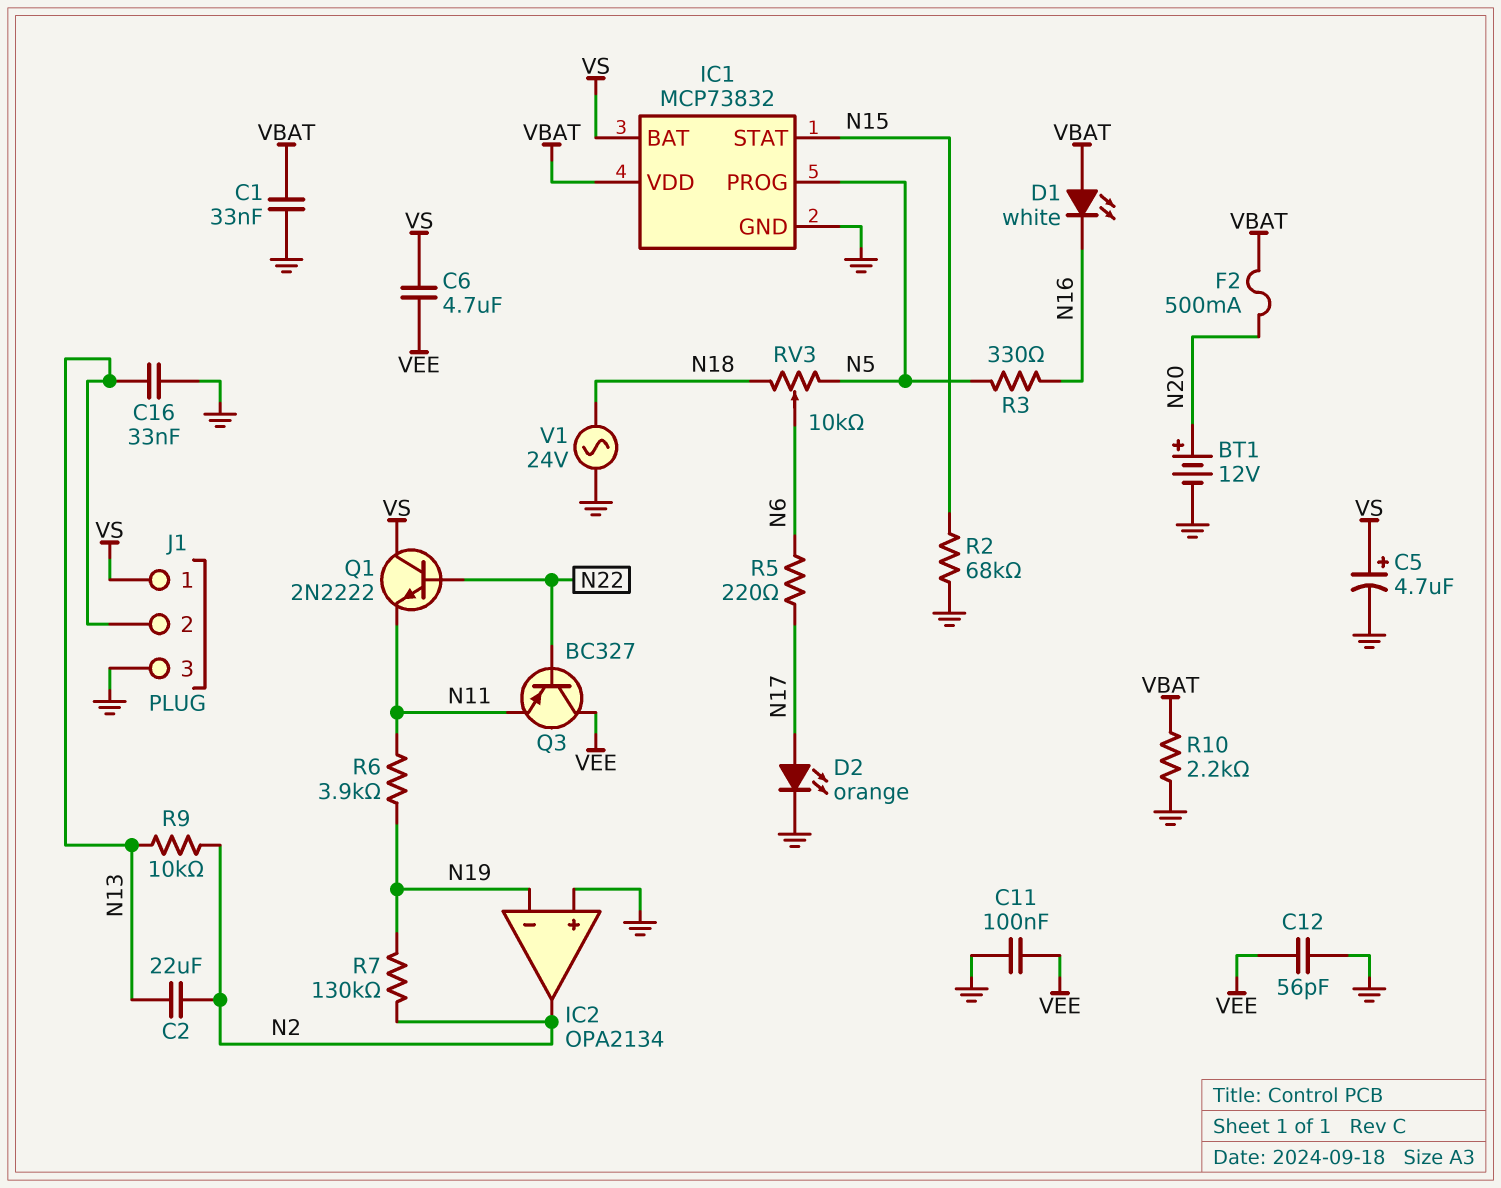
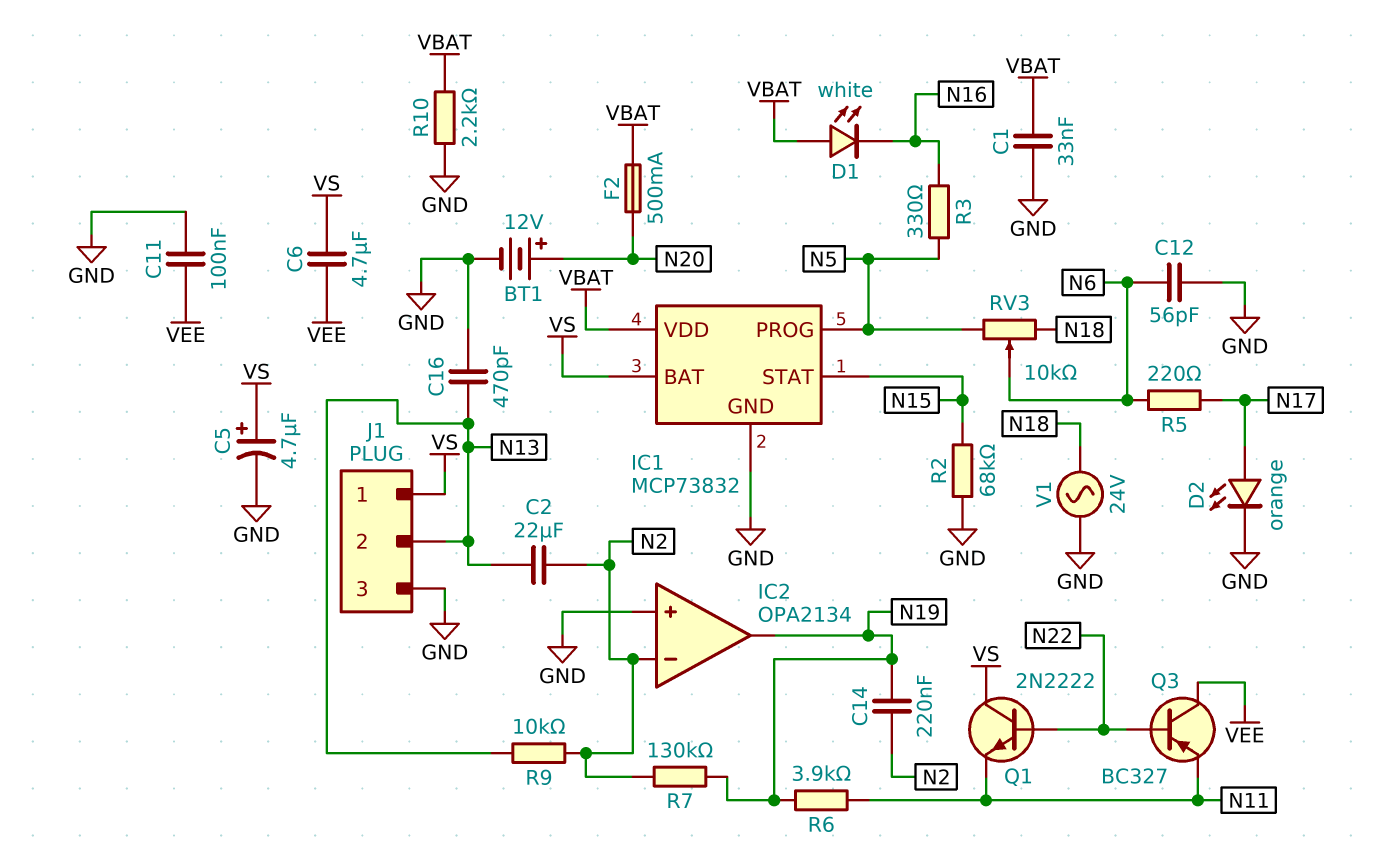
C12: 56pF (GND, VEE) -> 56pF (GND, N6)
C14: none -> 220nF (N2, N19)
C16: 33nF (GND, N13) -> 470pF (GND, N13)
IC2 pin in-: N19 -> N2
IC2 pin out: N2 -> N19

